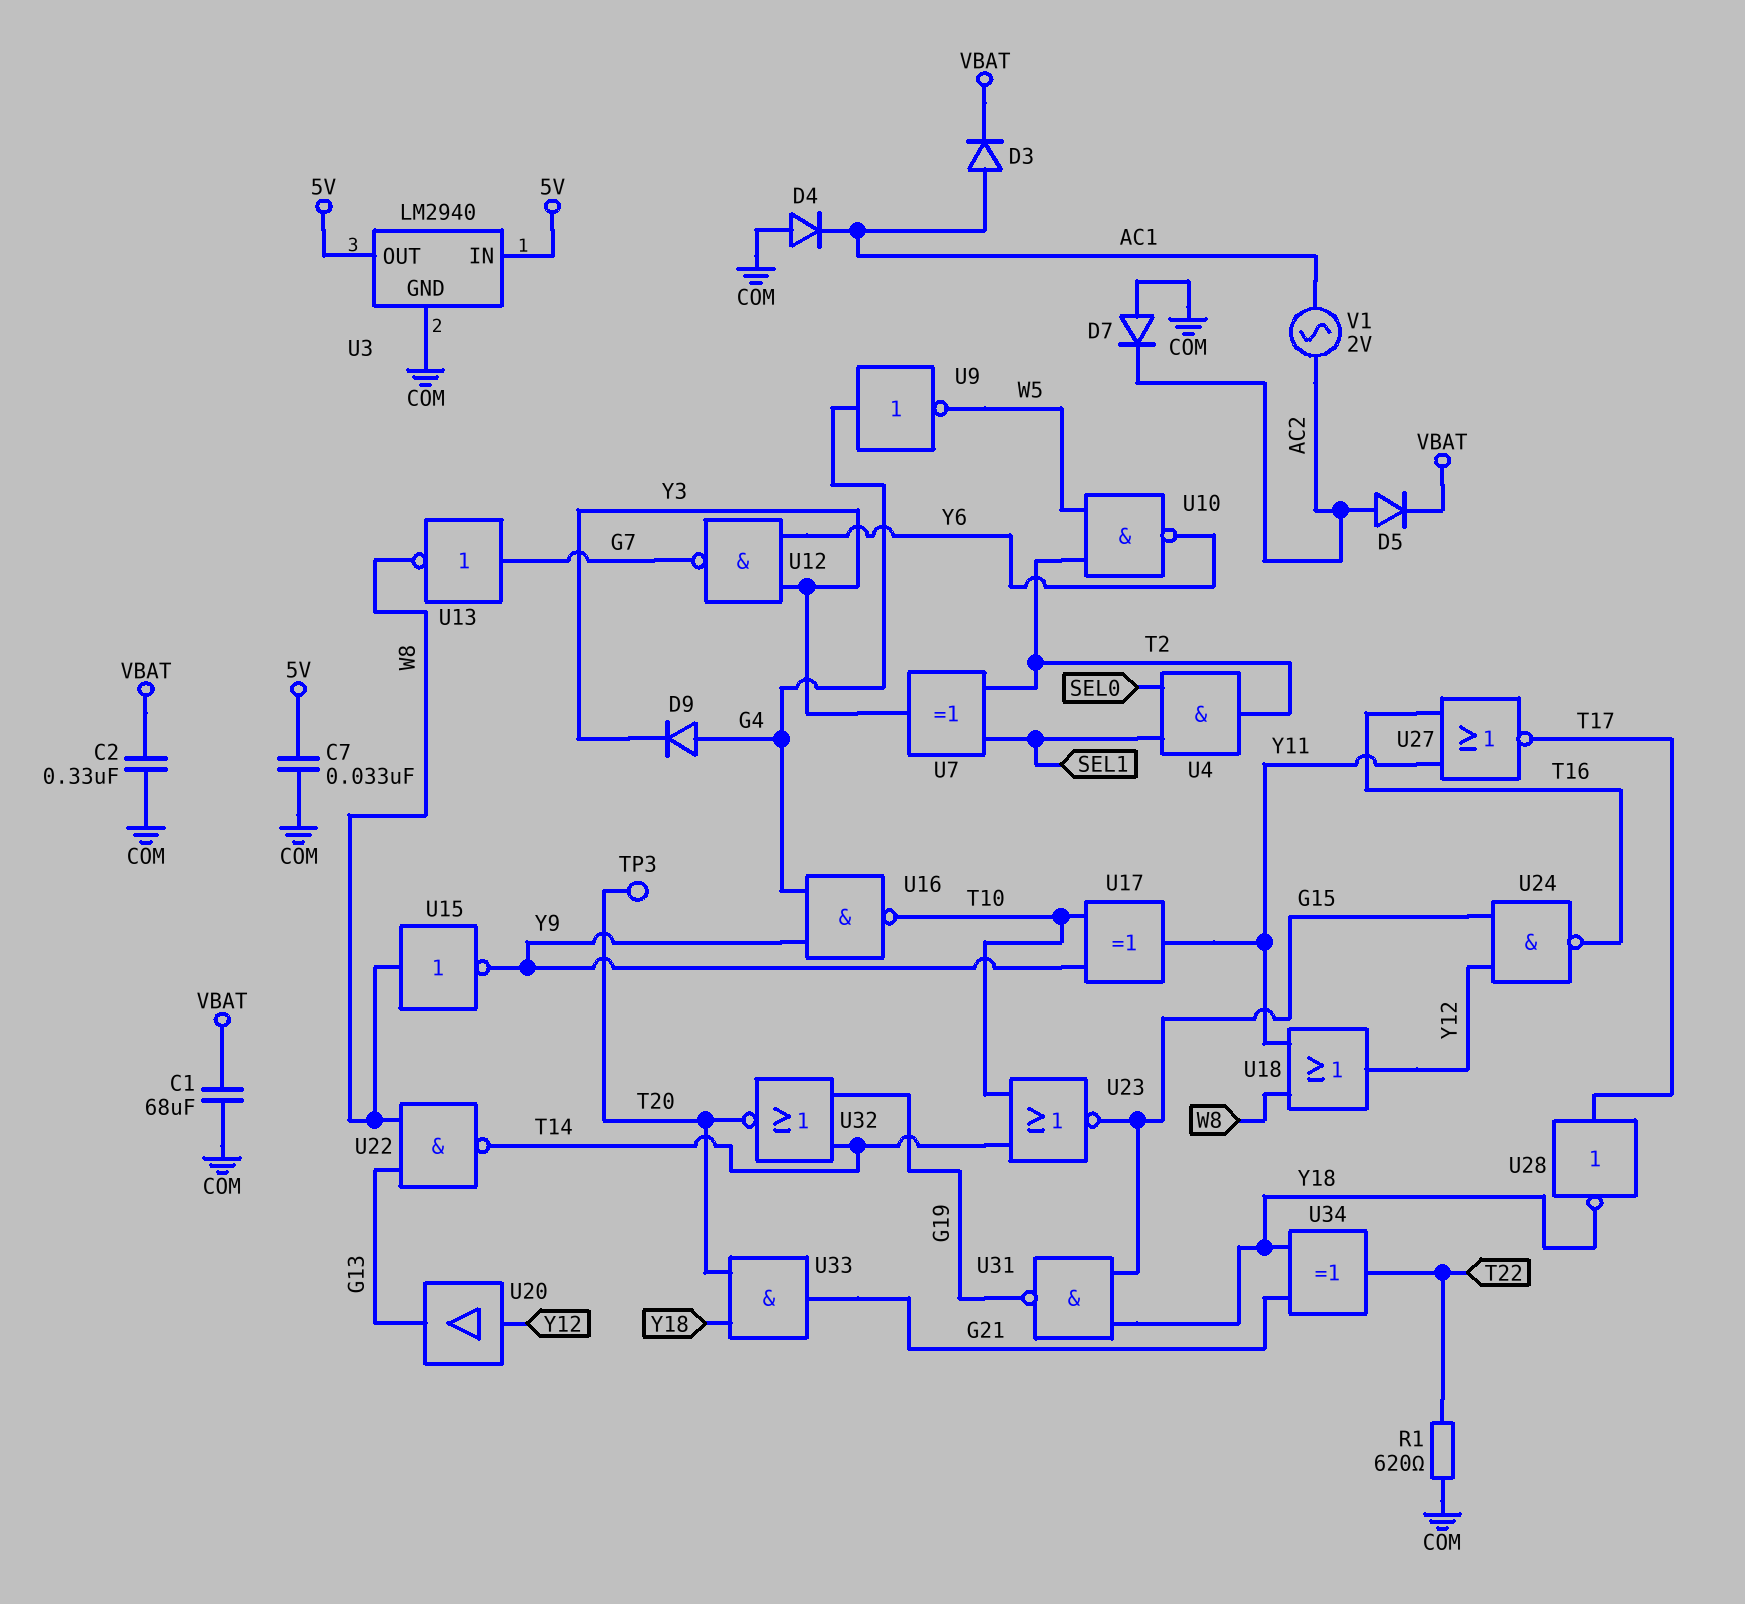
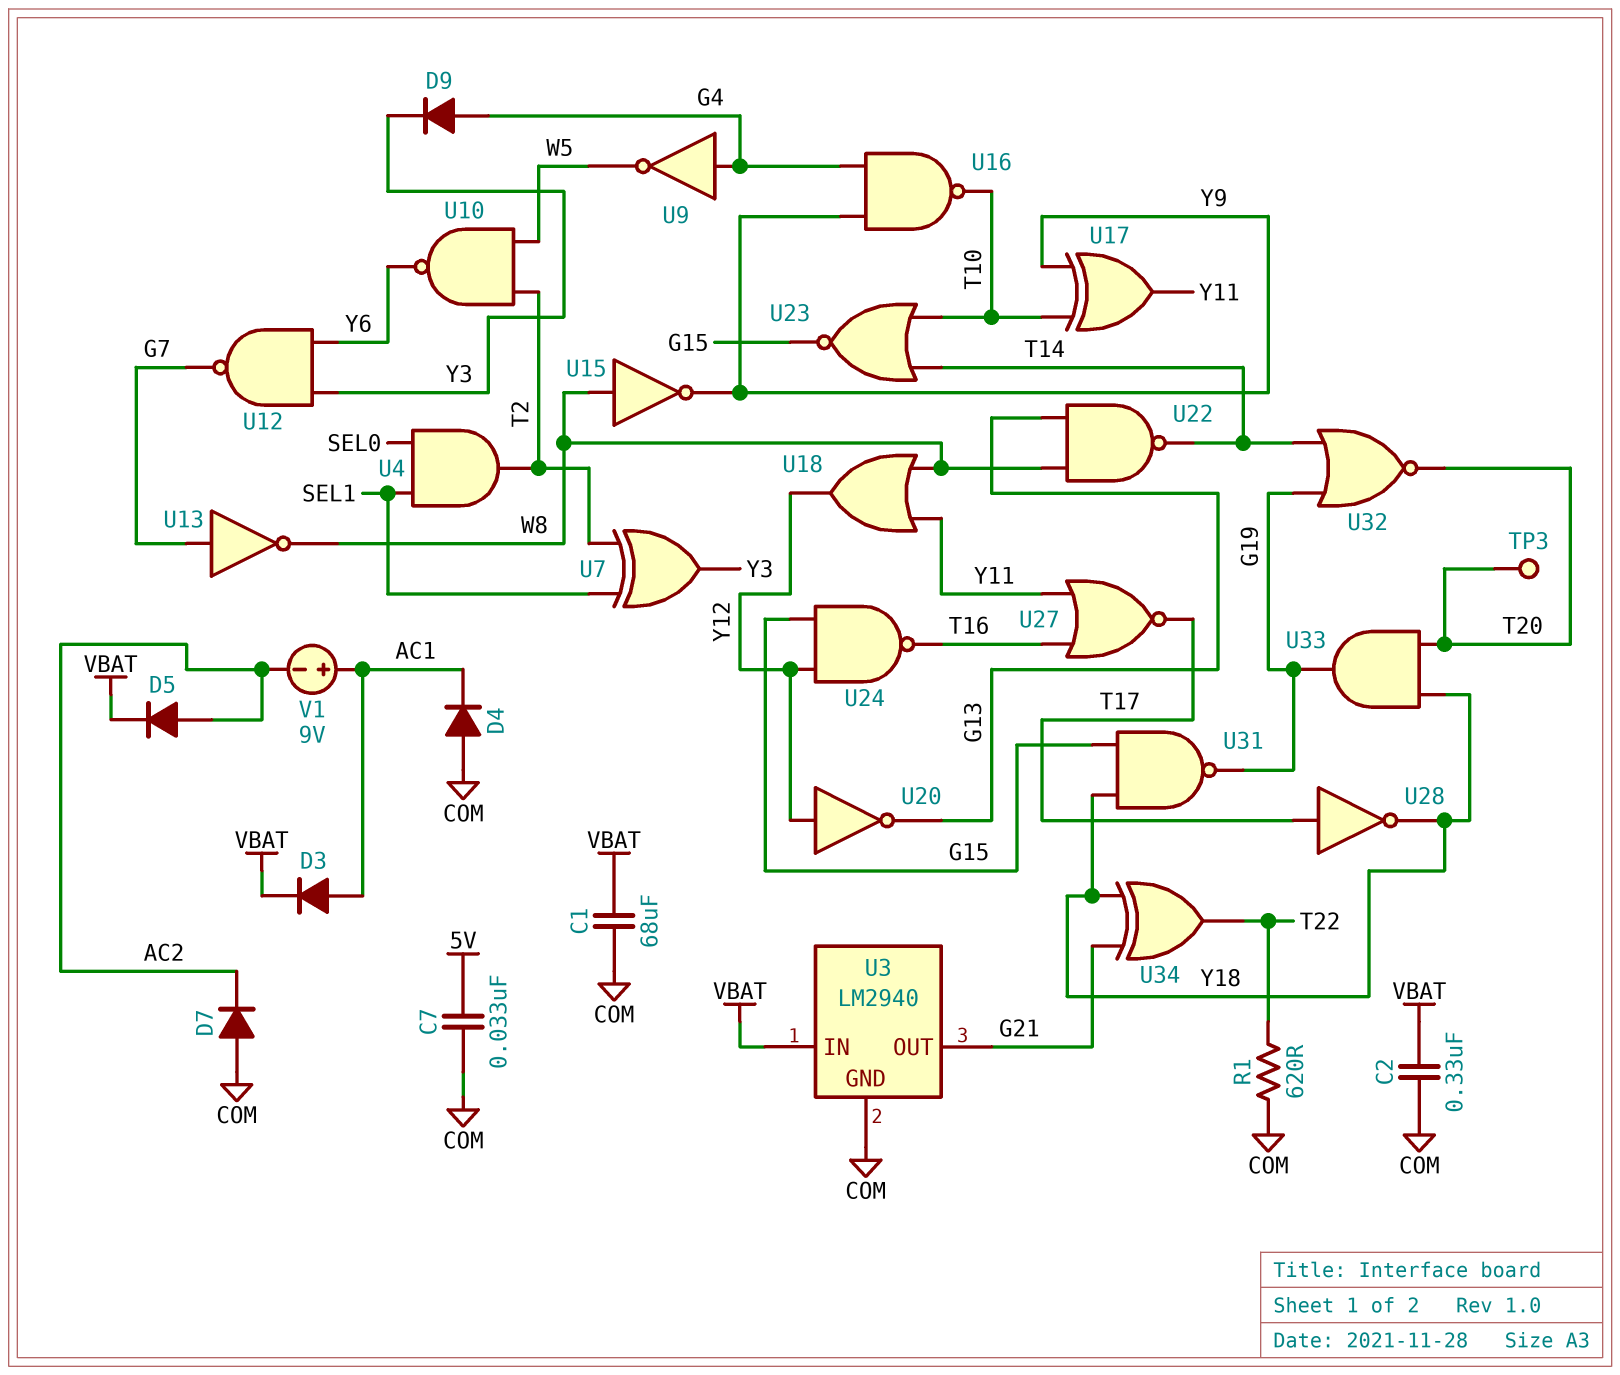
U3 pin IN: 5V -> VBAT
U3 pin OUT: 5V -> G21
U20: buffer (in Y12, out G13) -> NOT (in Y12, out G13)
U33: AND (in T20, in Y18, out G21) -> AND (in T20, in Y18, out G19)
V1: AC 2V (AC1, AC2) -> 9V (plus AC1, minus AC2)

